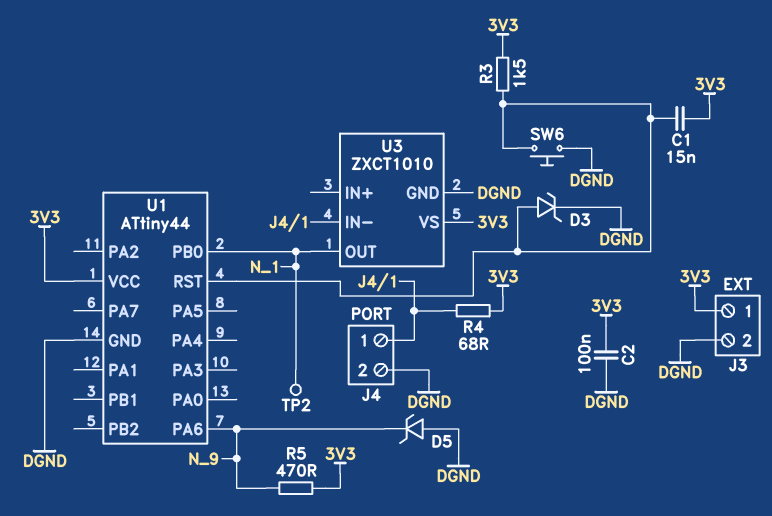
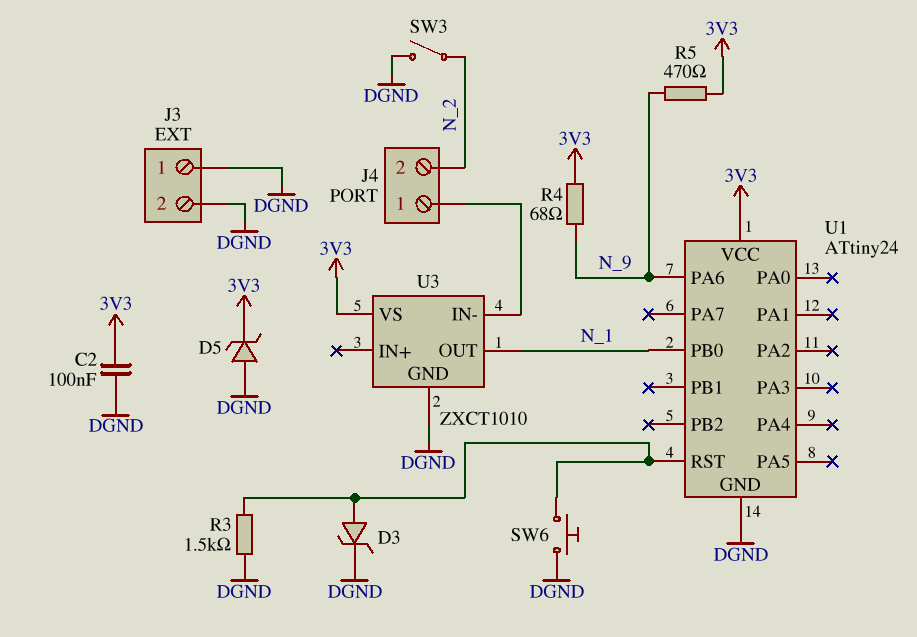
C1: 15nF (3V3, U1/RST) -> none
D5: zener (A DGND, K N_9) -> zener (A DGND, K 3V3)
J3 pin 1: 3V3 -> DGND
J4 pin 2: DGND -> N_2
R3: 1.5k (3V3, U1/RST) -> 1.5k (DGND, U1/RST)
R4: 68 (3V3, J4/1) -> 68 (3V3, N_9)
SW3: none -> switch (DGND, N_2)
TP2: test point (N_1) -> none
U1: ATtiny44 -> ATtiny24

